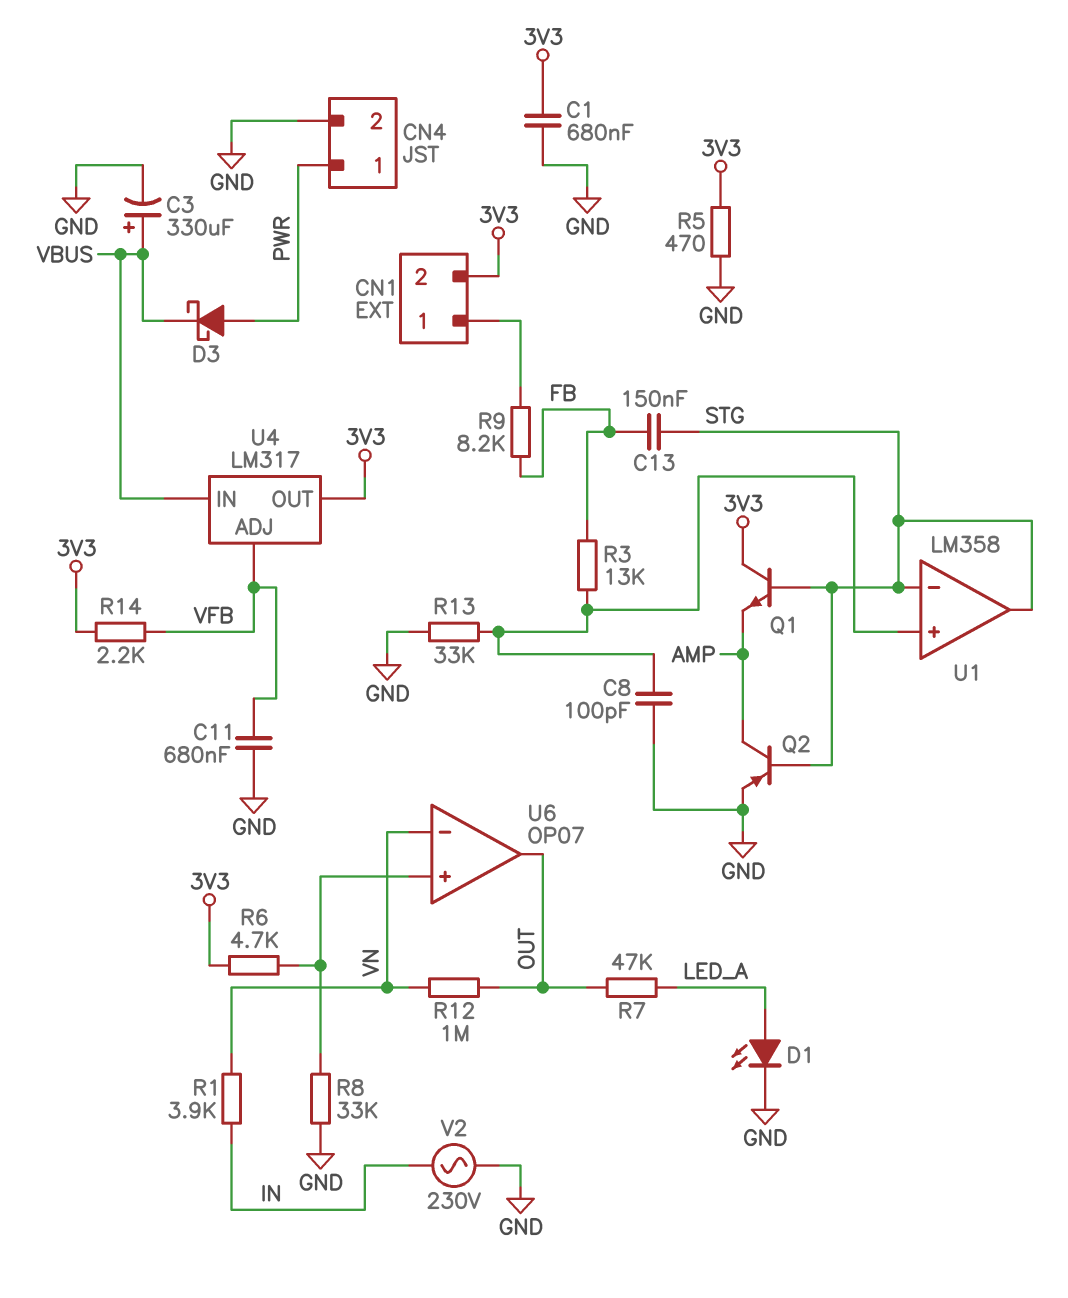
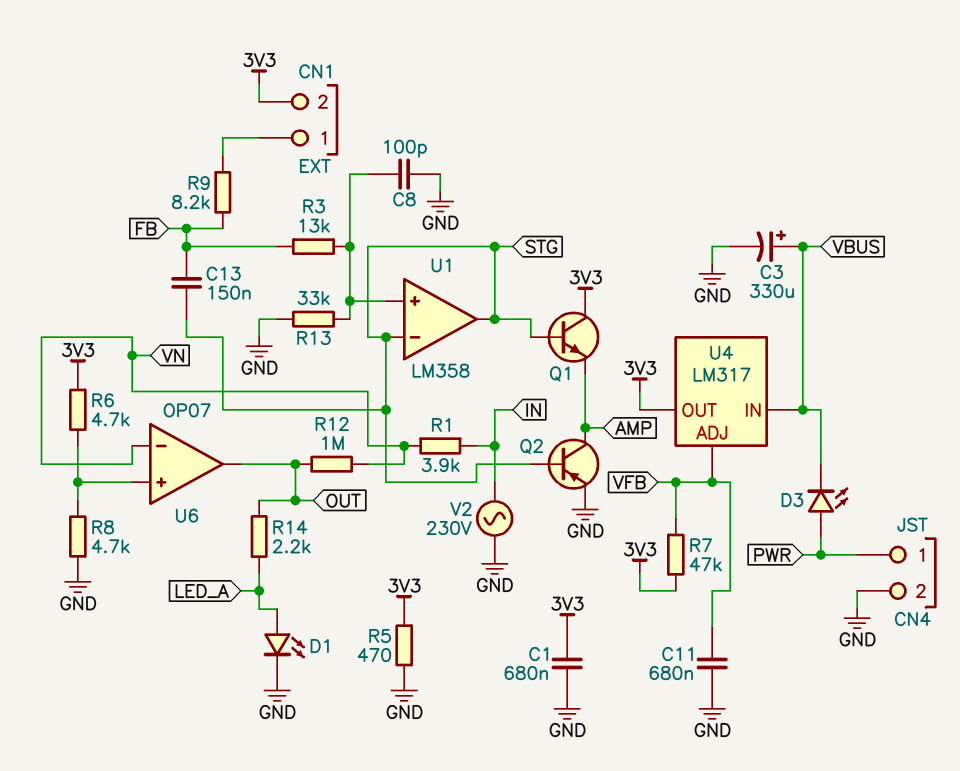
D3: schottky (A PWR, K VBUS) -> LED (A PWR, K VBUS)
R7: 47k (LED_A, OUT) -> 47k (3V3, VFB)
R8: 33k (GND, U6/in+) -> 4.7k (GND, U6/in+)
R14: 2.2k (3V3, VFB) -> 2.2k (LED_A, OUT)

